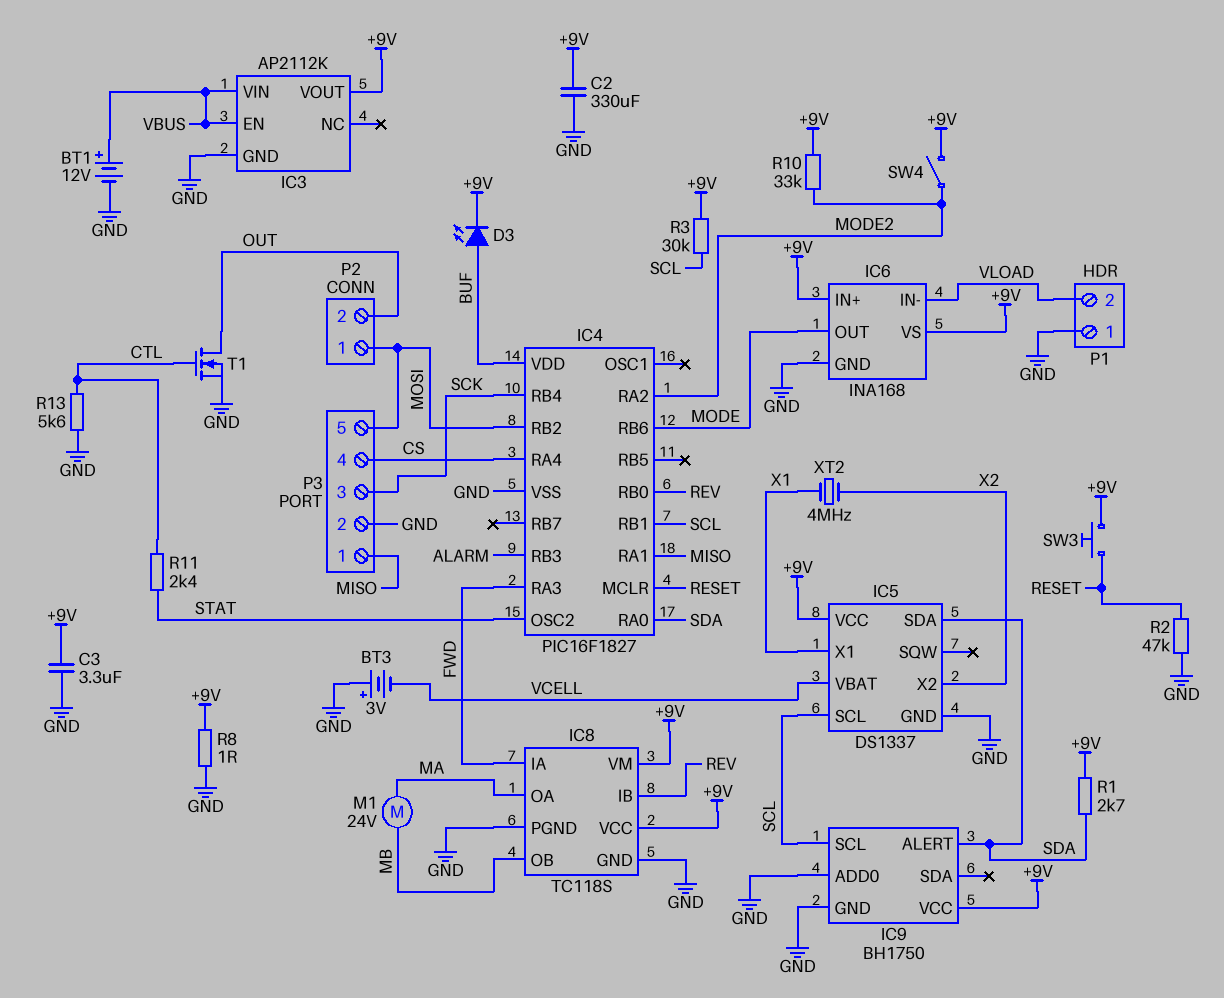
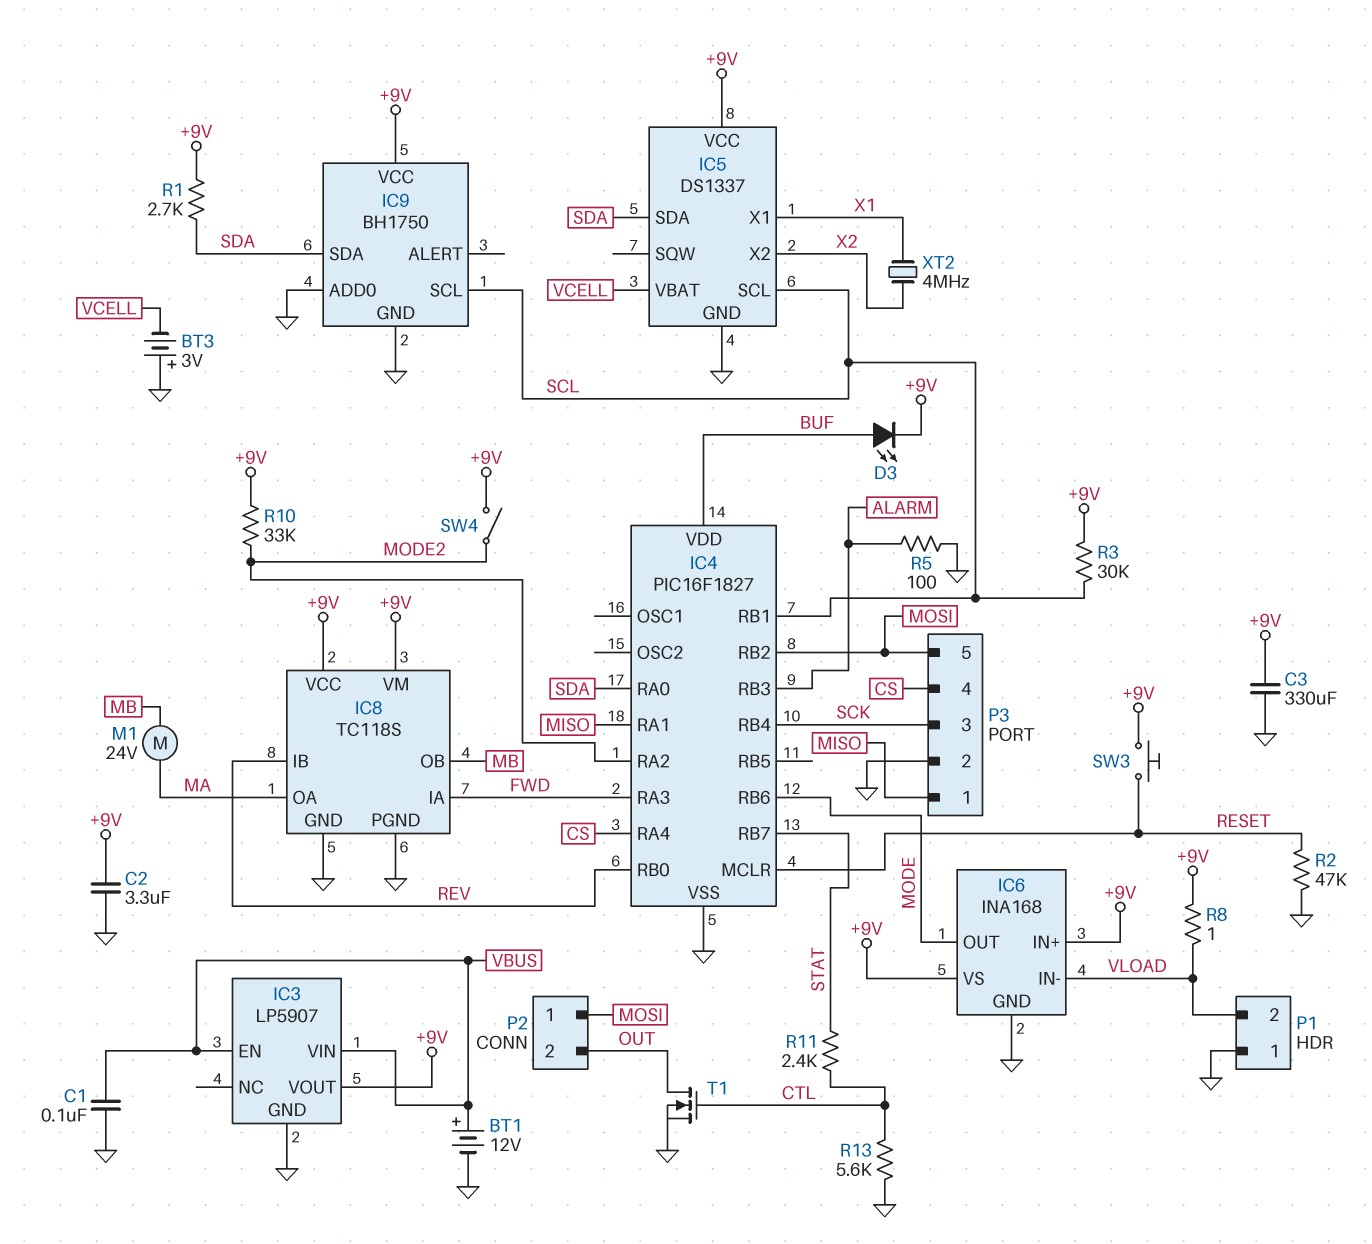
C1: none -> 100nF (GND, VBUS)
C2: 330uF (+9V, GND) -> 3.3uF (+9V, GND)
C3: 3.3uF (+9V, GND) -> 330uF (+9V, GND)
IC3: AP2112K -> LP5907
IC4 pin OSC2: STAT -> none
IC4 pin RB7: none -> STAT
IC9 pin ALERT: SDA -> none
IC9 pin SDA: none -> SDA
R5: none -> 100 (ALARM, GND)
R8: 1 (+9V, GND) -> 1 (+9V, VLOAD)

